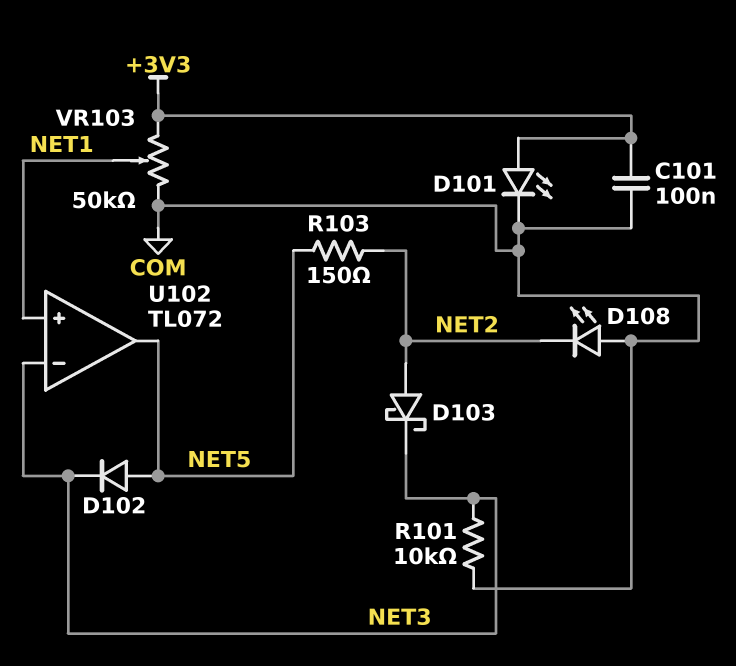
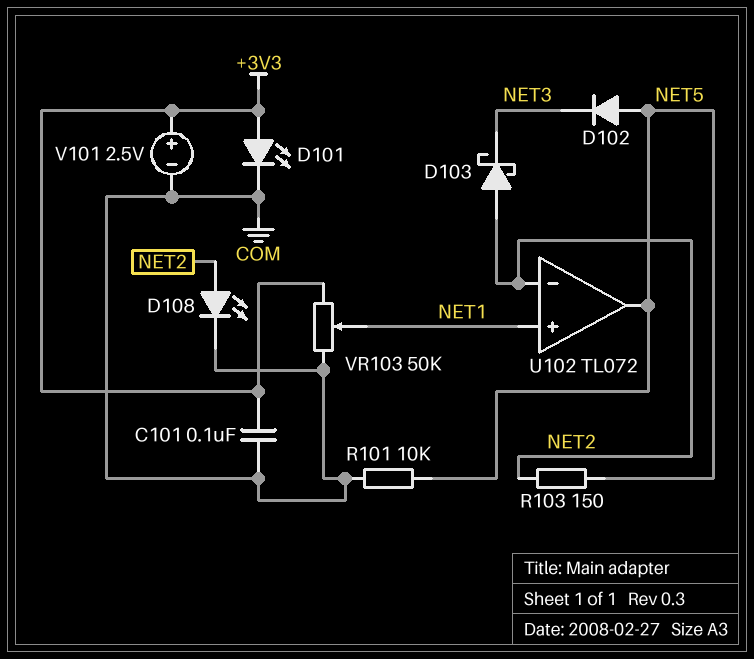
D108: LED (A COM, K NET2) -> LED (A NET2, K COM)
R101: 10k (COM, NET3) -> 10k (COM, NET5)
U102 pin in-: NET3 -> NET2
V101: none -> 2.5V (plus +3V3, minus COM)

